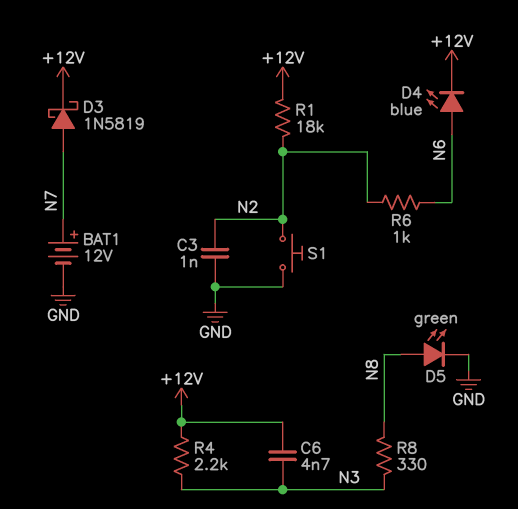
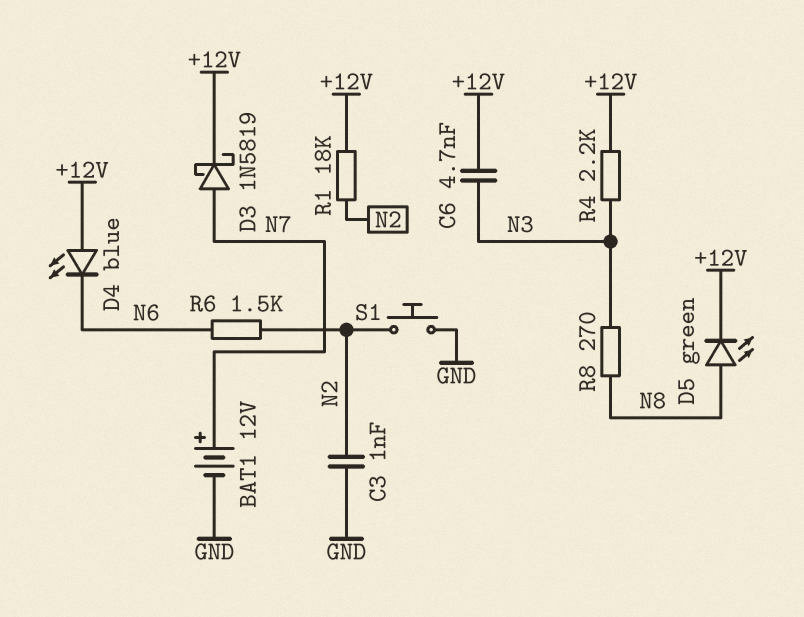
D4: LED blue (A N6, K +12V) -> LED blue (A +12V, K N6)
D5: LED green (A N8, K GND) -> LED green (A N8, K +12V)
R6: 1k (N2, N6) -> 1.5k (N2, N6)
R8: 330 (N3, N8) -> 270 (N3, N8)

